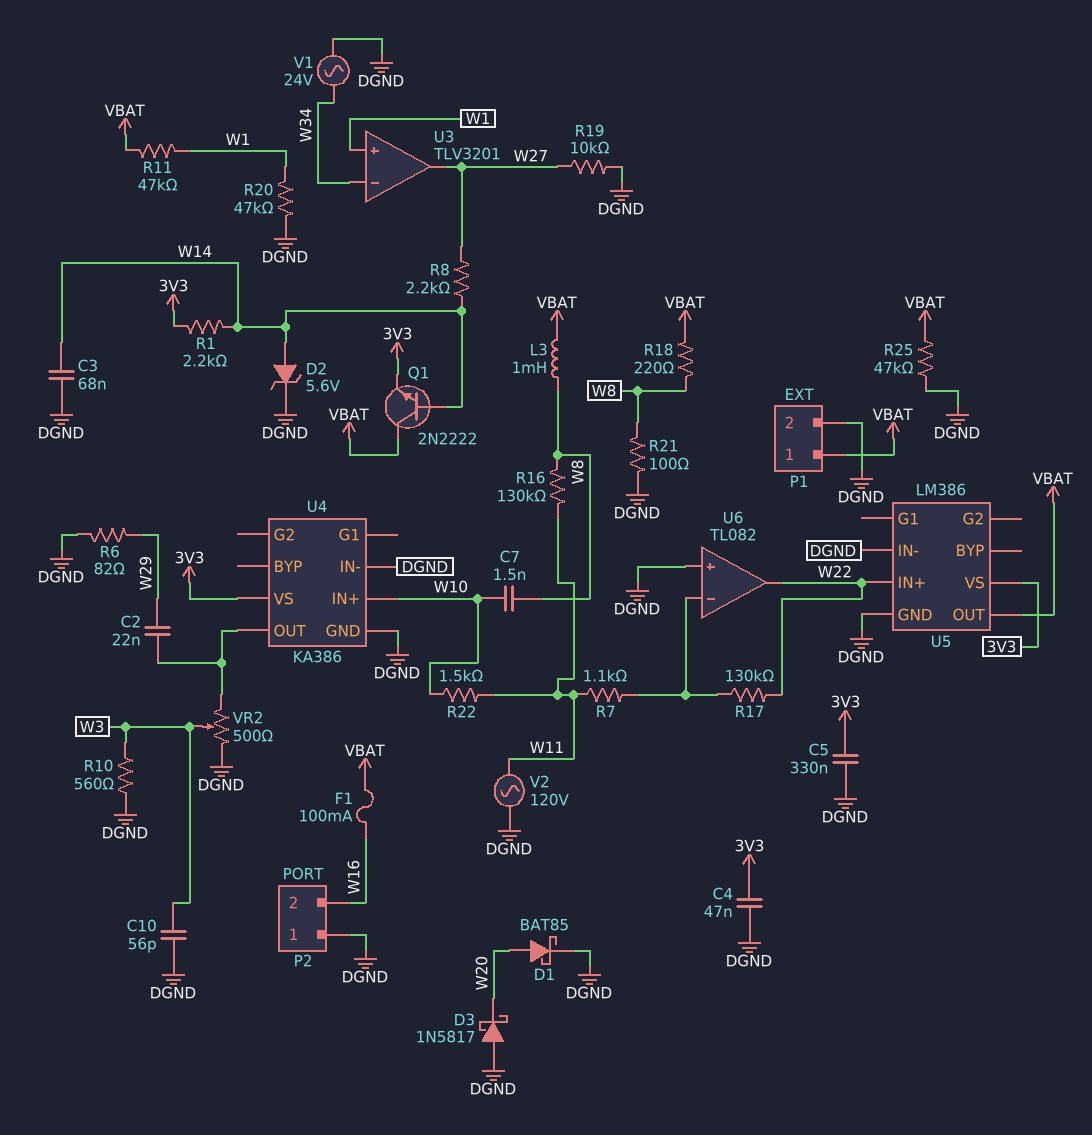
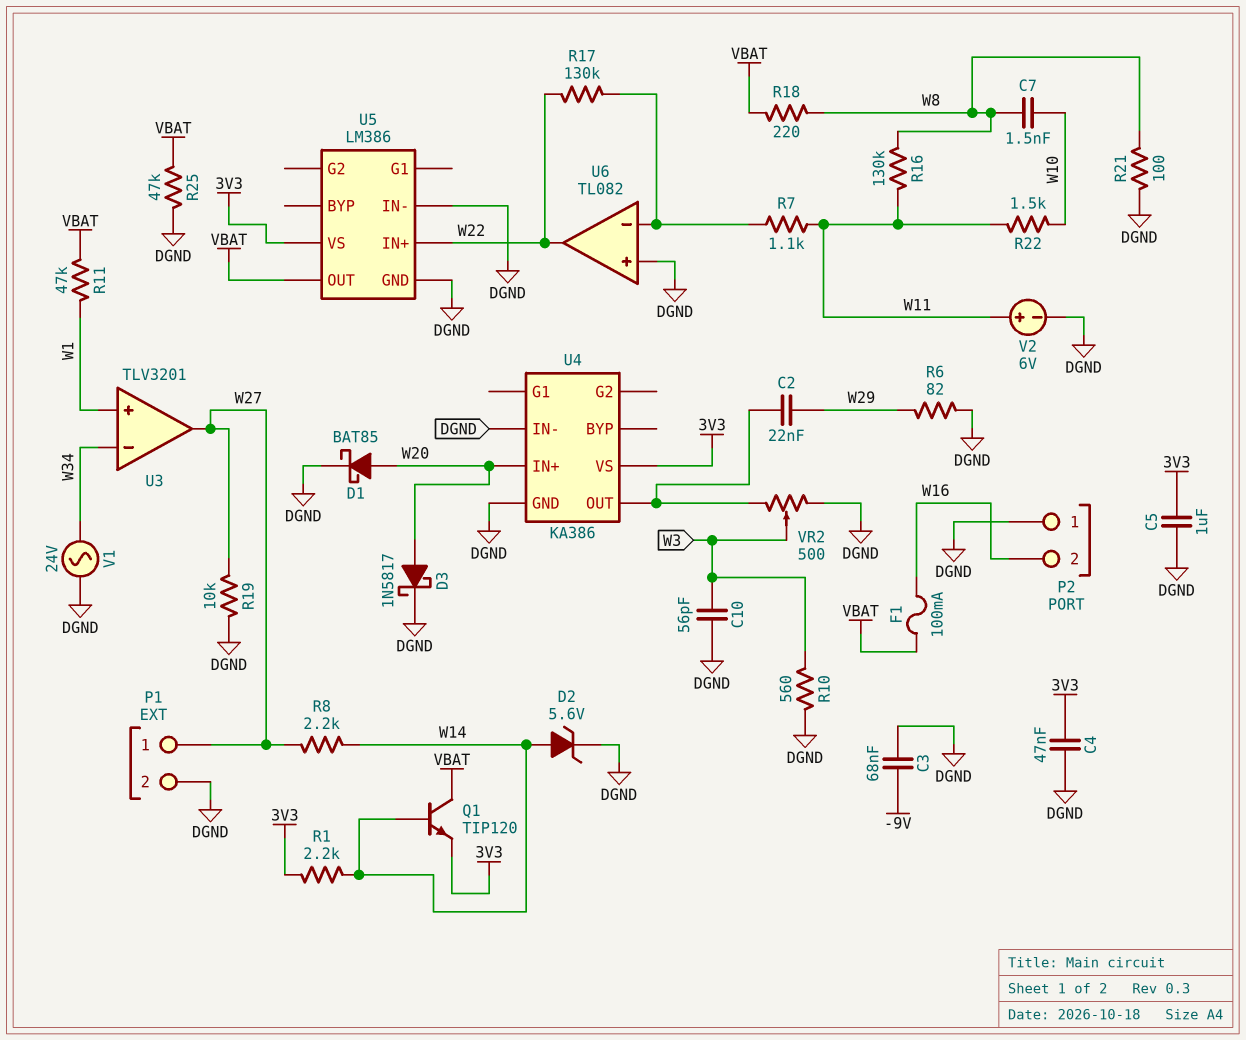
C3: 68nF (DGND, W14) -> 68nF (-9V, DGND)
C5: 330nF (3V3, DGND) -> 1uF (3V3, DGND)
D3: schottky 1N5817 (A DGND, K W20) -> schottky 1N5817 (A W20, K DGND)
L3: 1mH (VBAT, W8) -> none
P1 pin 1: VBAT -> W27
Q1: NPN 2N2222 (B W14, C VBAT, E 3V3) -> NPN TIP120 (B W14, C VBAT, E 3V3)
R20: 47k (DGND, W1) -> none
U4 pin IN+: W10 -> W20
V2: AC 120V (DGND, W11) -> 6V (plus W11, minus DGND)

